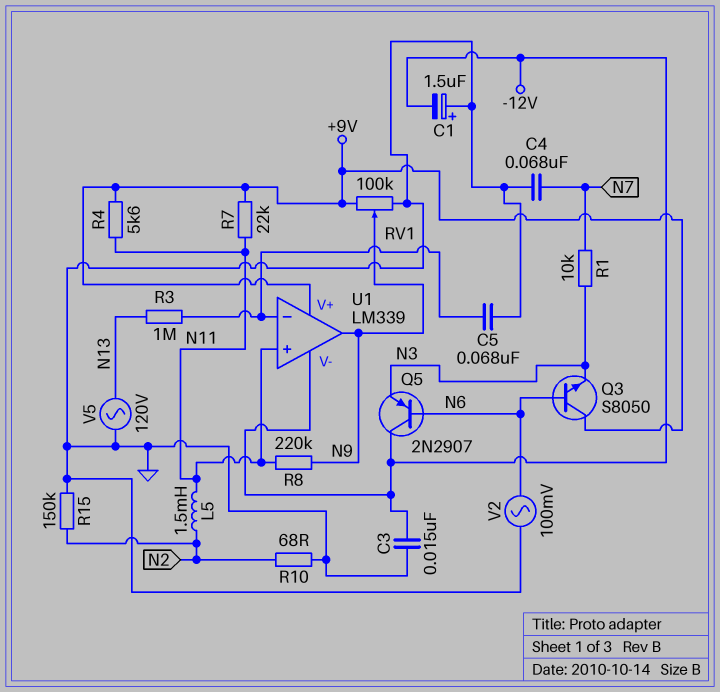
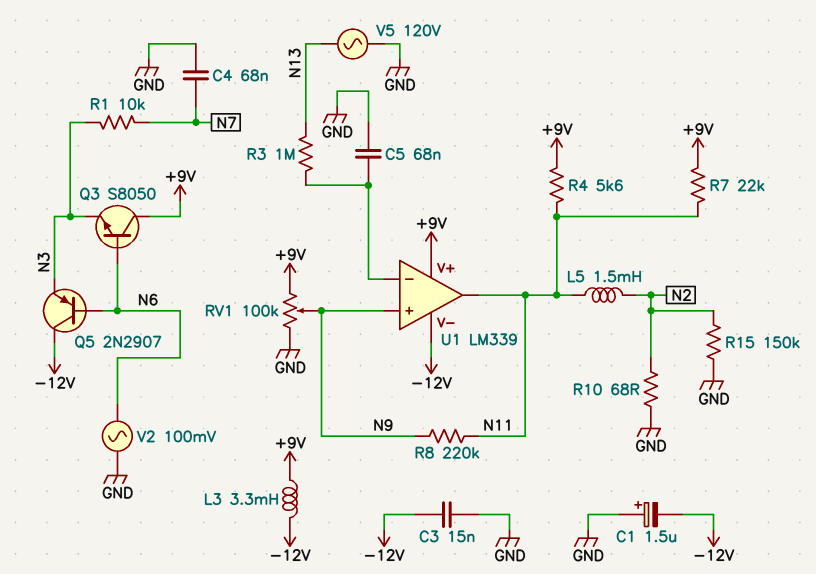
L3: none -> 3.3mH (+9V, -12V)
U1 pin in+: N11 -> N9
U1 pin out: N9 -> N11

